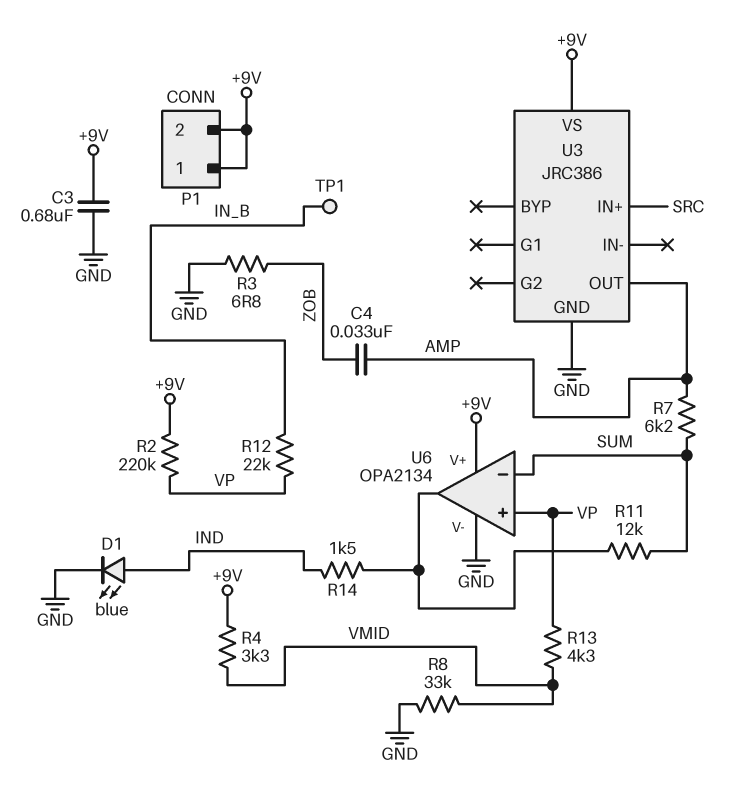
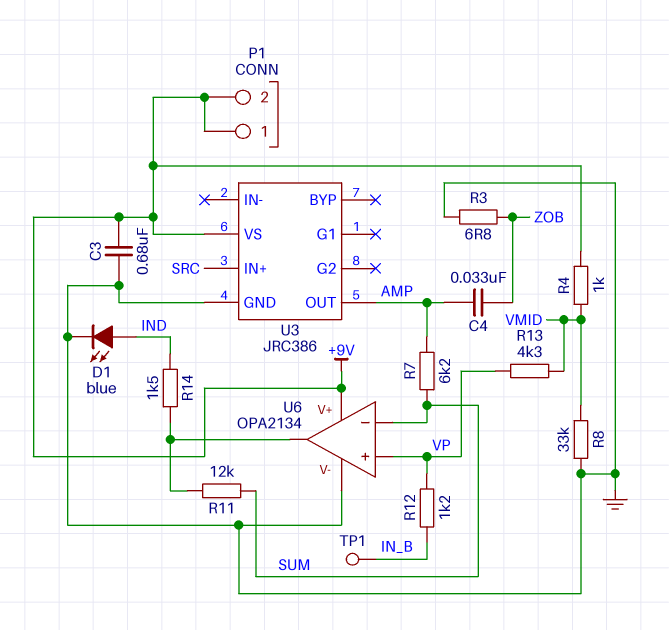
R2: 220k (+9V, VP) -> none
R4: 3.3k (+9V, VMID) -> 1k (+9V, VMID)
R12: 22k (IN_B, VP) -> 1.2k (IN_B, VP)

